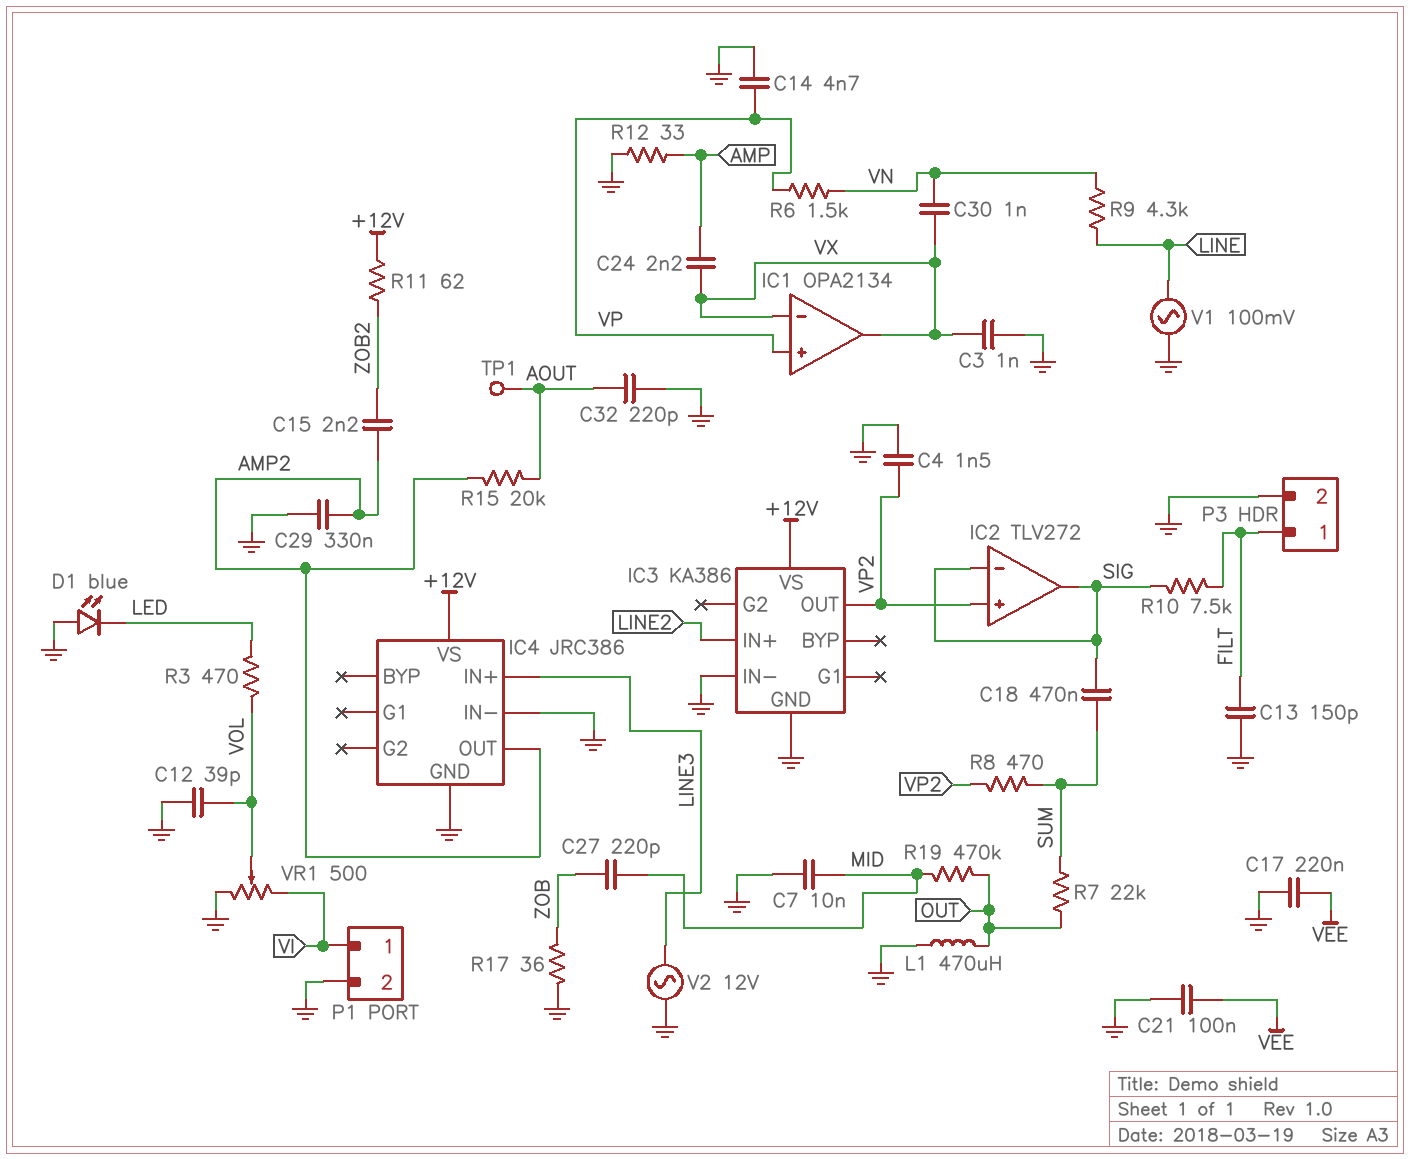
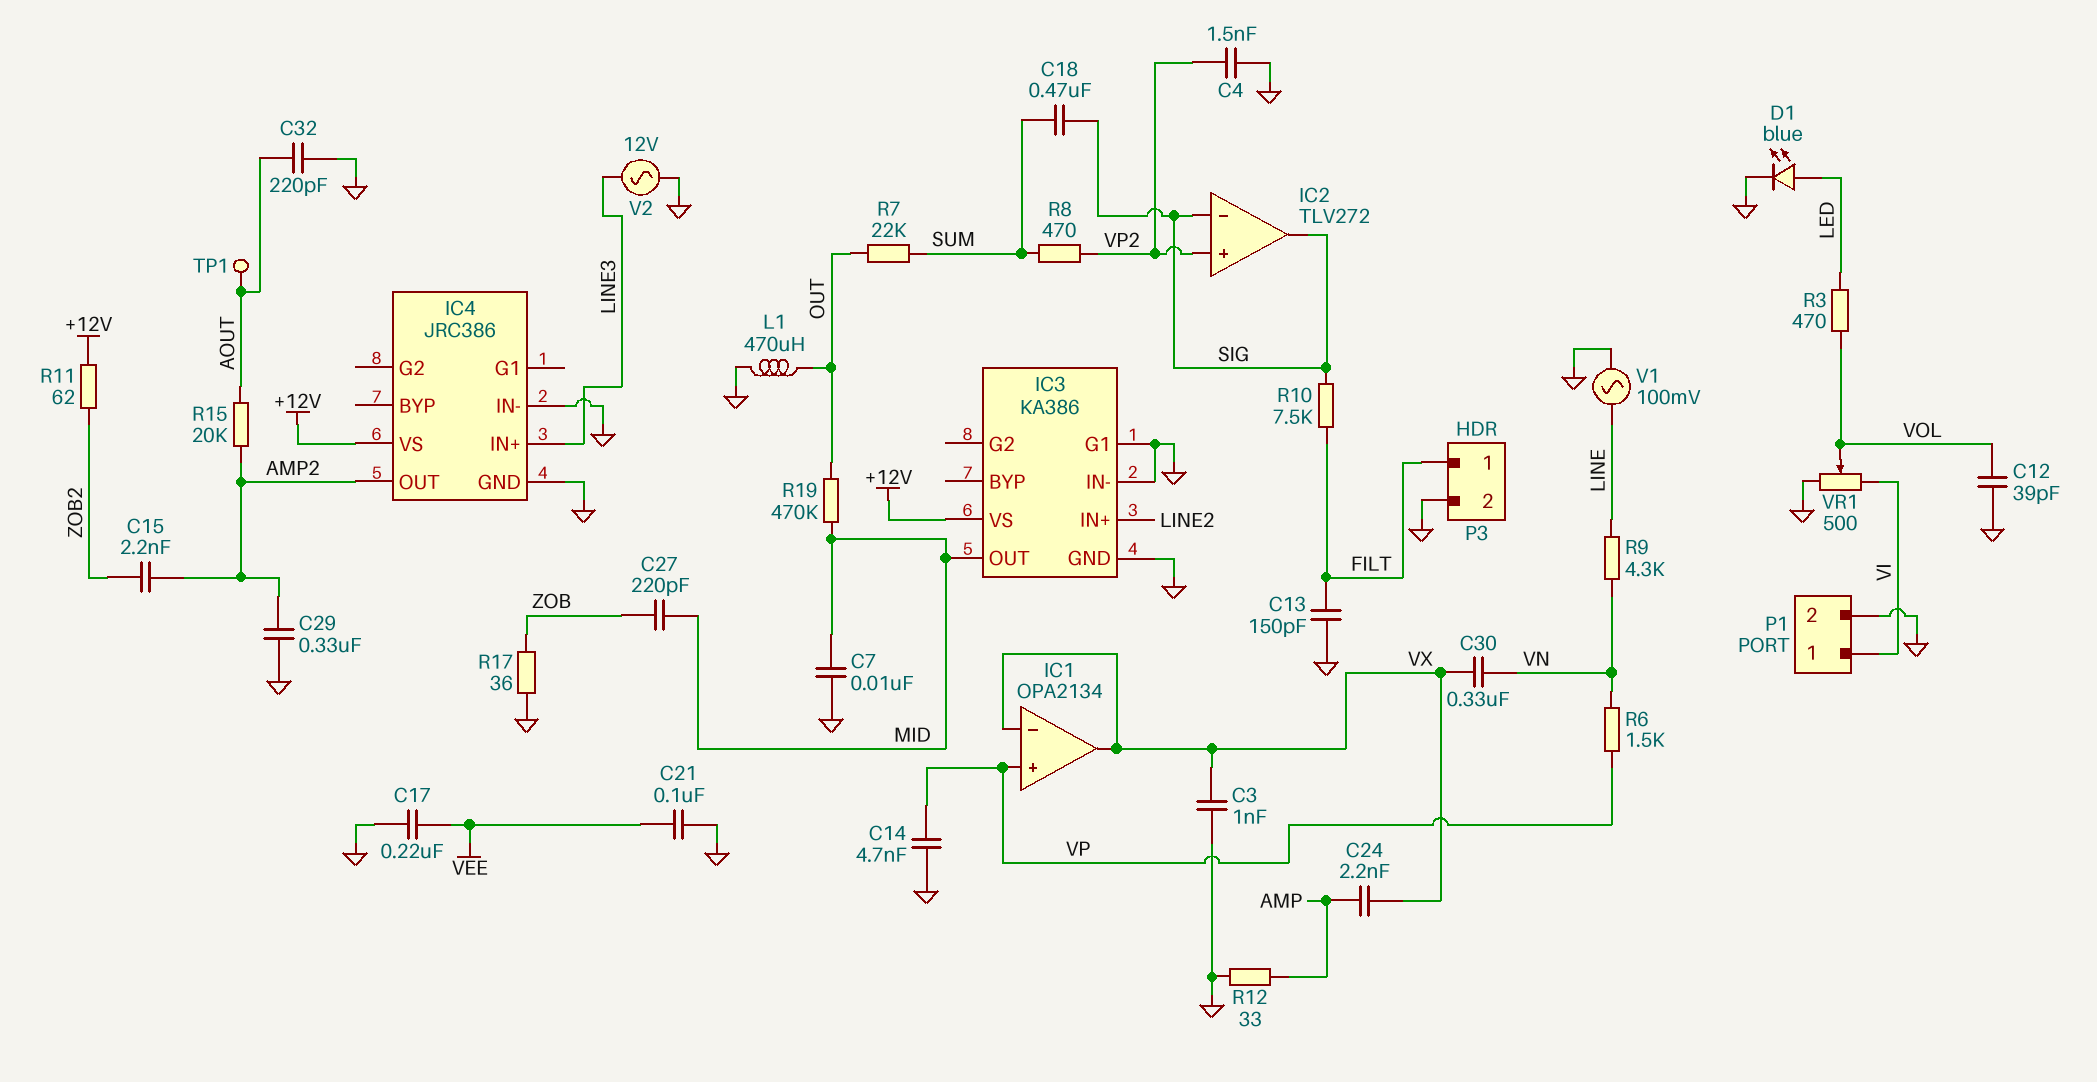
C30: 1nF (VN, VX) -> 330nF (VN, VX)
D1: LED blue (A GND, K LED) -> LED blue (A LED, K GND)
IC3 pin G1: none -> GND
IC3 pin OUT: VP2 -> MID

